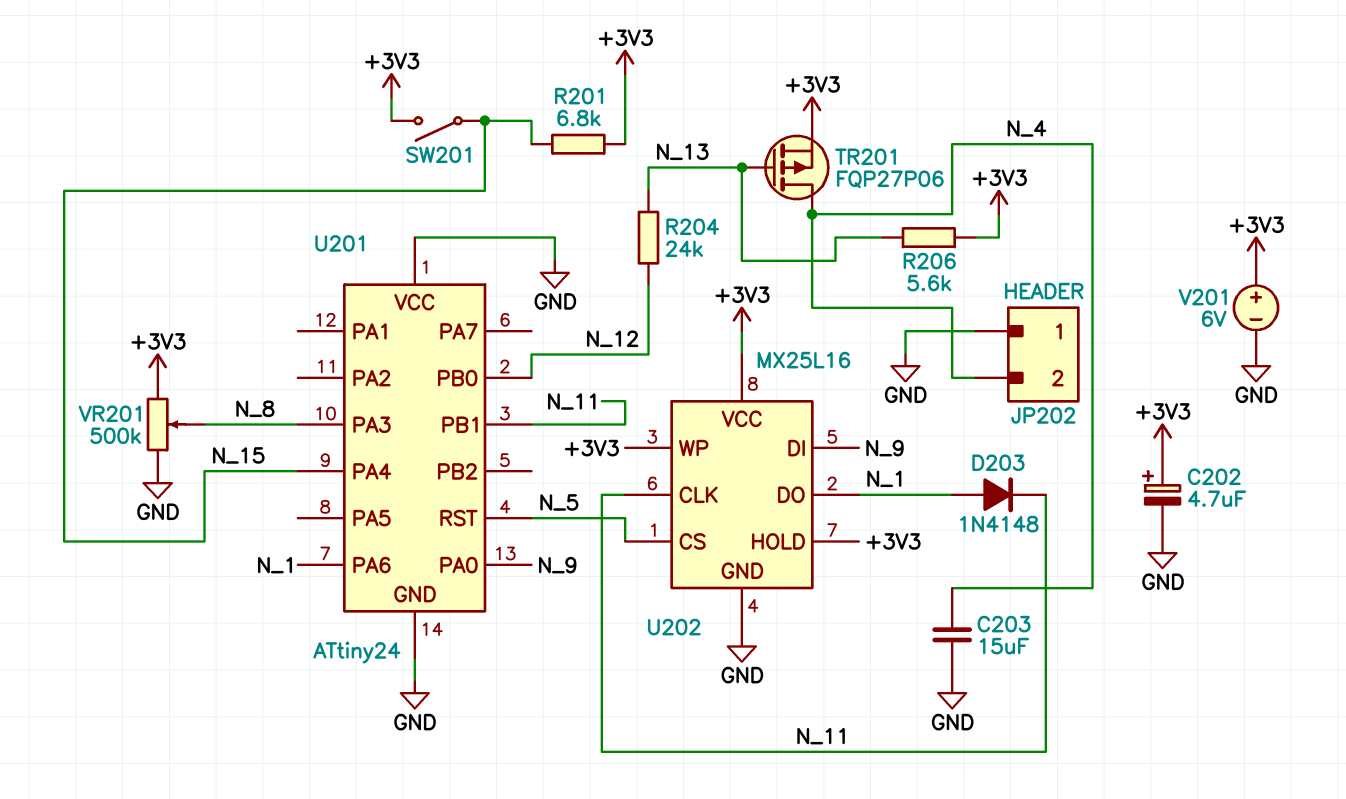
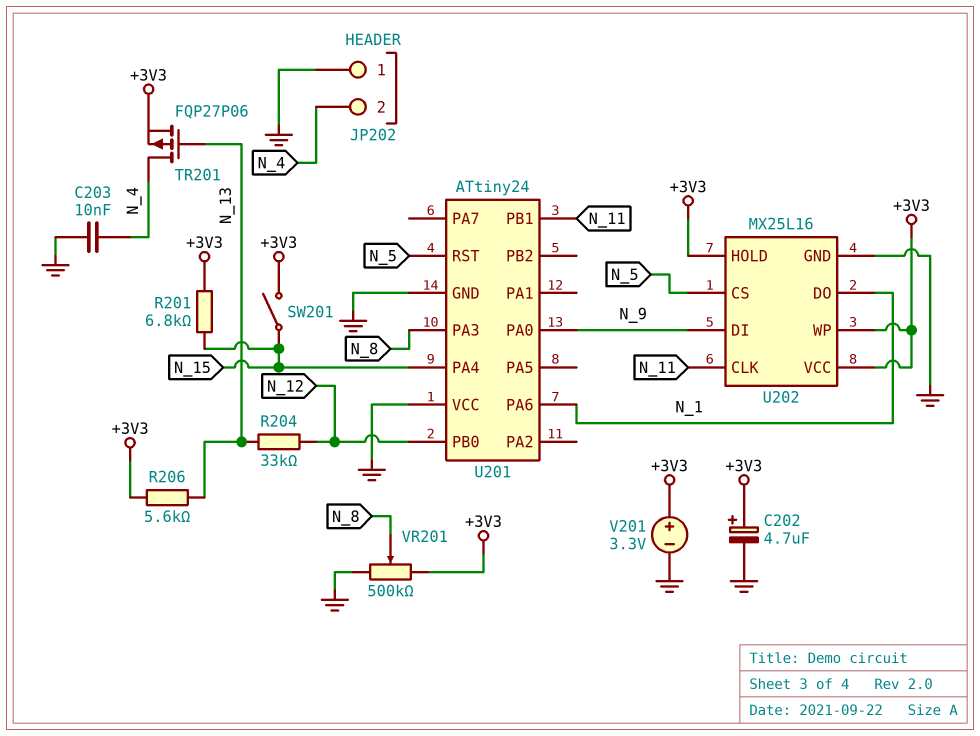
C203: 15uF (GND, N_4) -> 10nF (GND, N_4)
D203: diode 1N4148 (A N_1, K N_11) -> none
R204: 24k (N_12, N_13) -> 33k (N_12, N_13)
V201: 6V (plus +3V3, minus GND) -> 3.3V (plus +3V3, minus GND)

